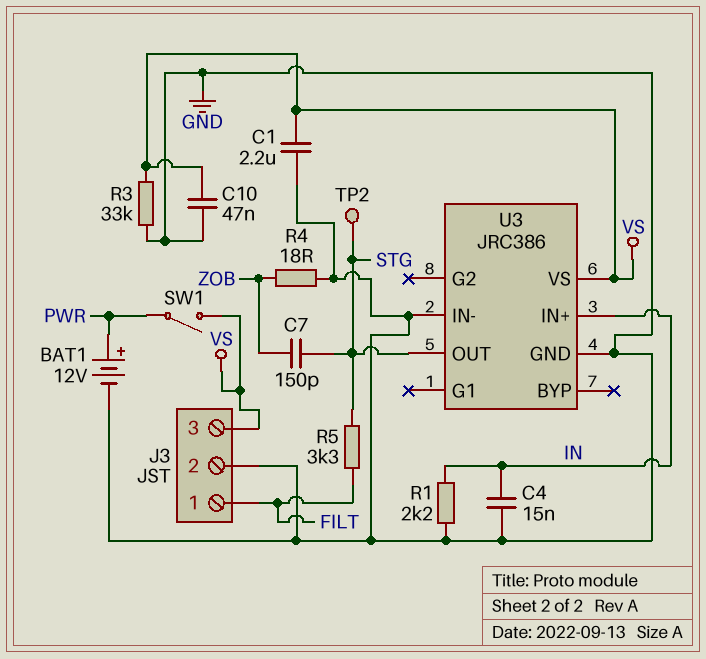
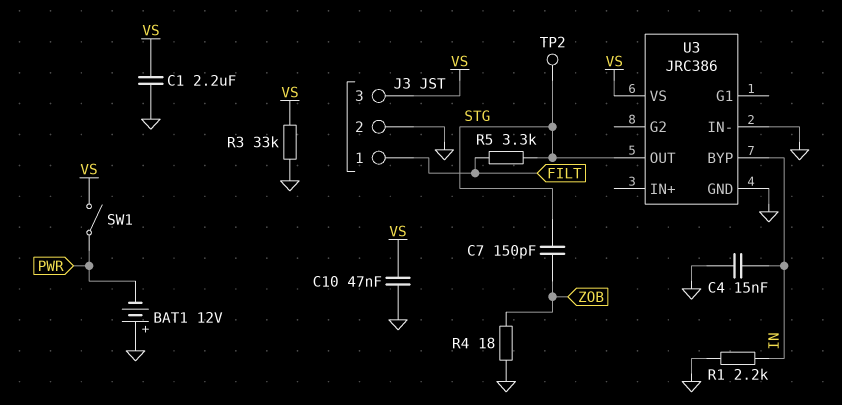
BAT1: 12V (plus PWR, minus GND) -> 12V (plus GND, minus PWR)
U3 pin BYP: none -> IN
U3 pin IN+: IN -> none

